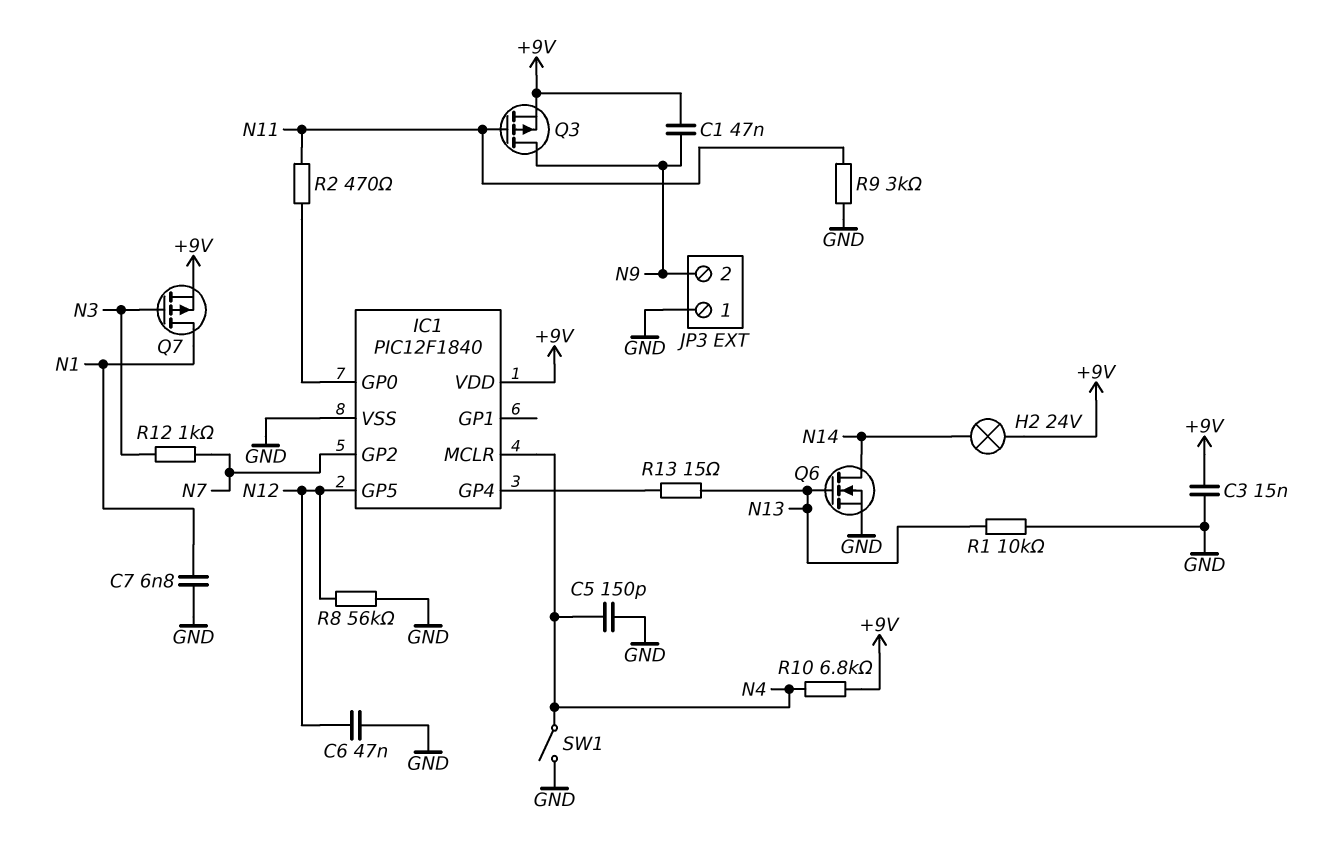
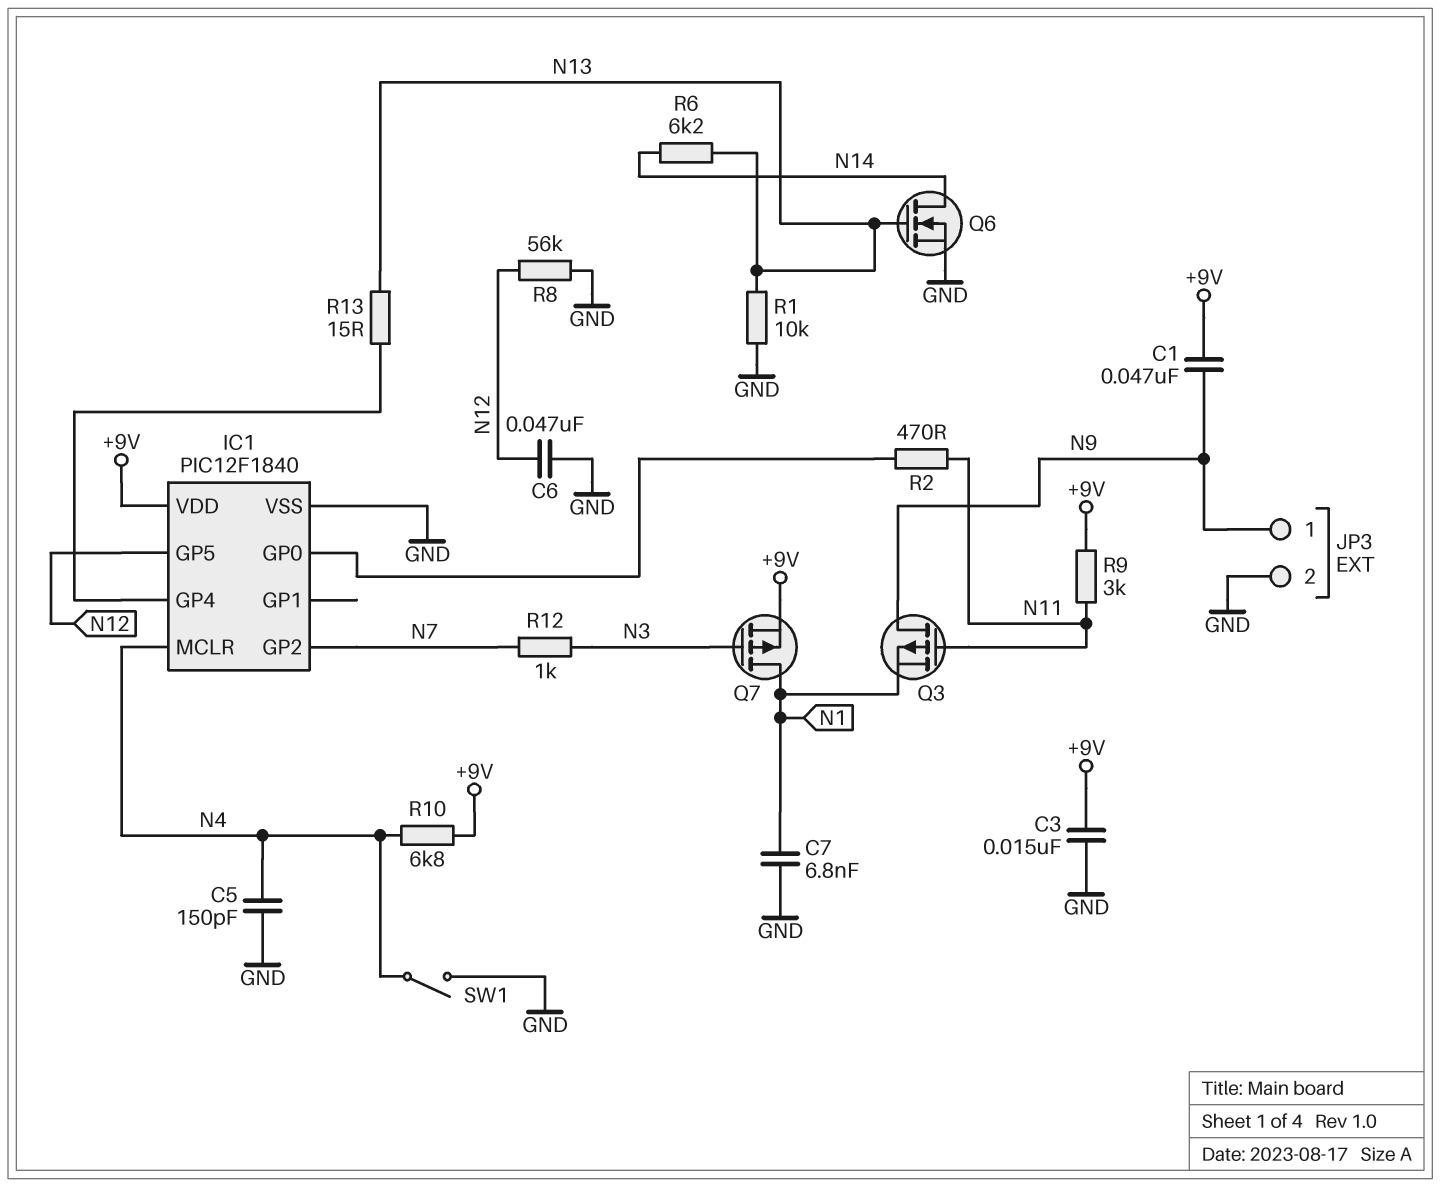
H2: lamp 24V (+9V, N14) -> none
JP3 pin 1: GND -> N9
JP3 pin 2: N9 -> GND
Q3: PMOS (G N11, D N9, S +9V) -> PMOS (G N11, D N9, S N1)
R6: none -> 6.2k (N13, N14)
R9: 3k (GND, N11) -> 3k (+9V, N11)

